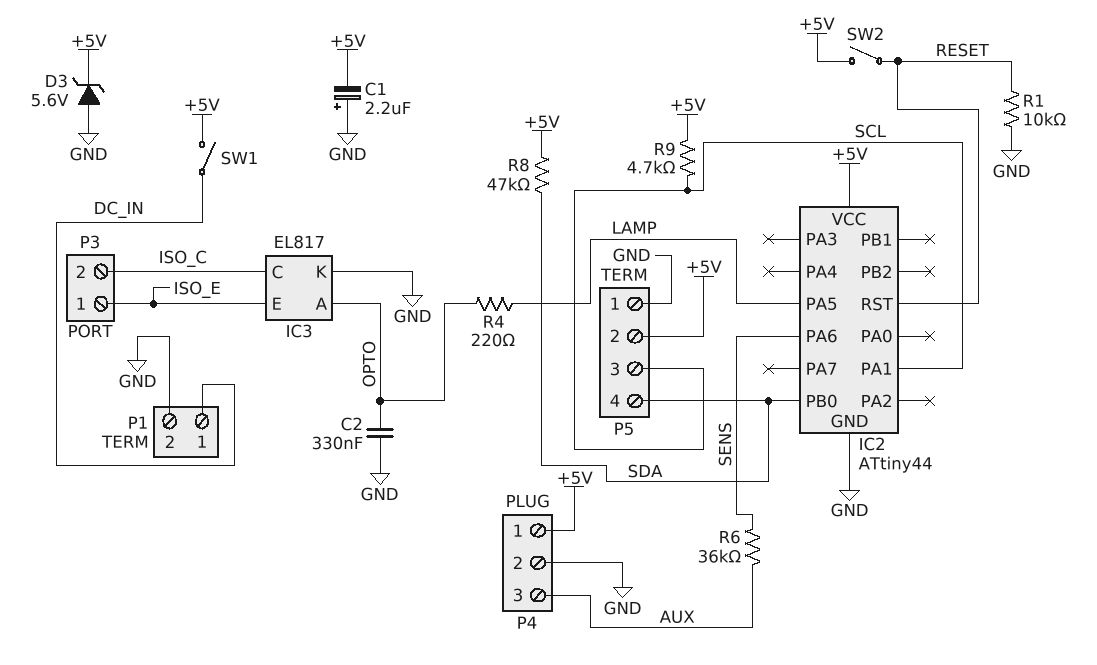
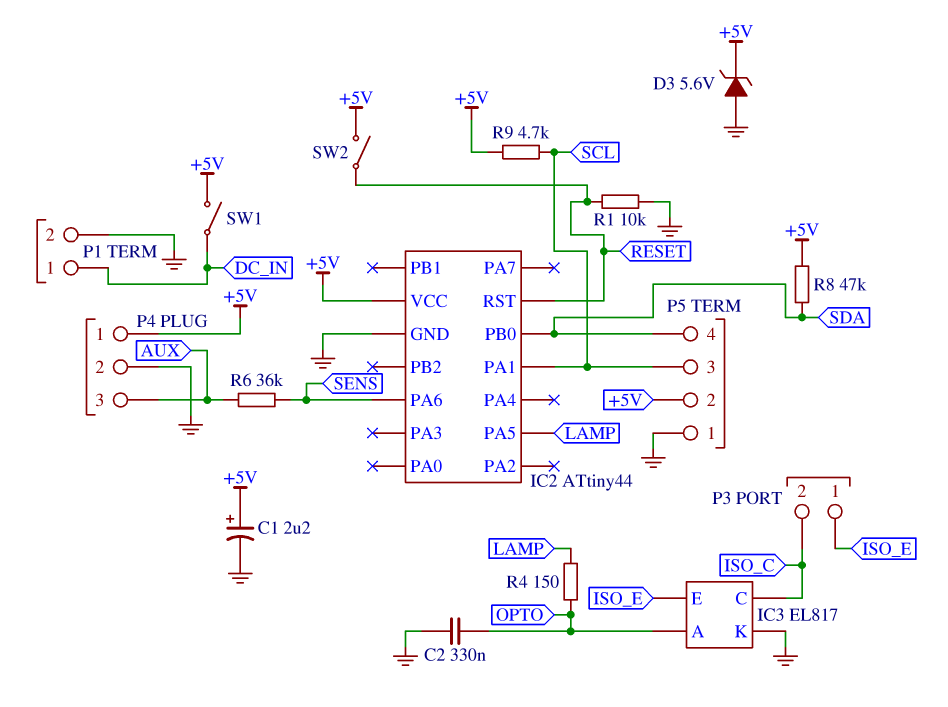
C1: 2.2uF (plus GND, minus +5V) -> 2.2uF (plus +5V, minus GND)
R4: 220 (LAMP, OPTO) -> 150 (LAMP, OPTO)

